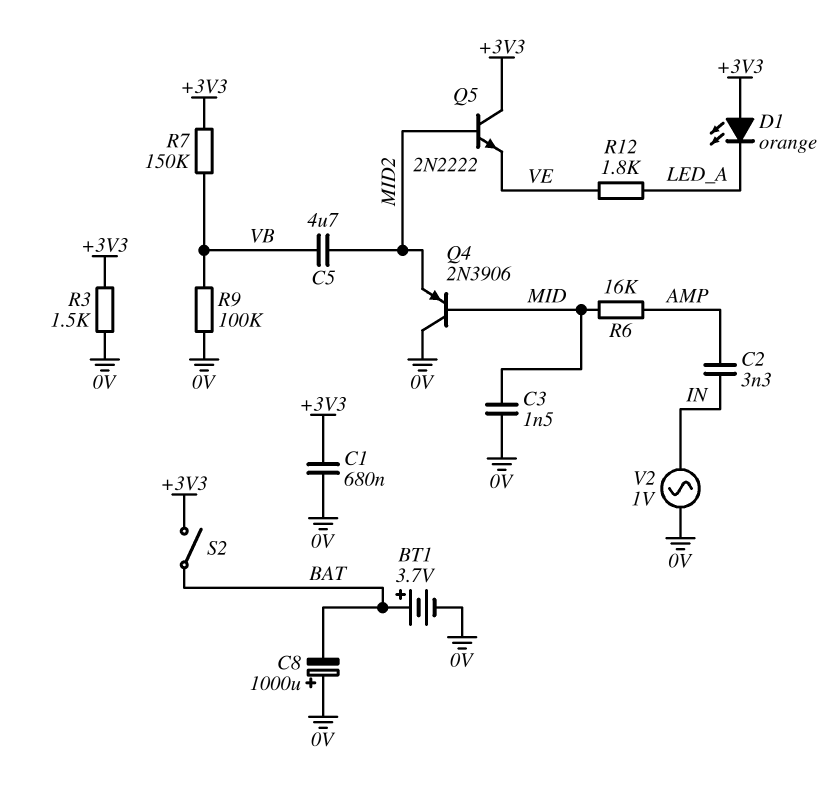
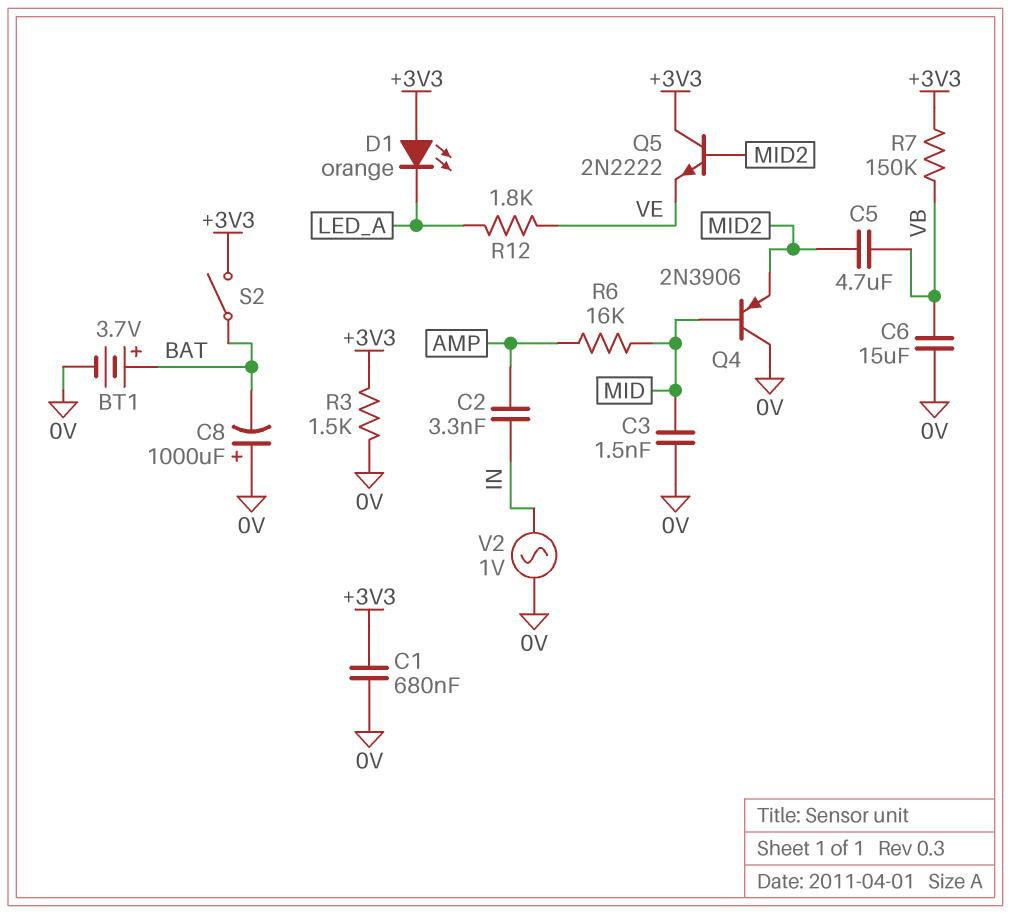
C6: none -> 15uF (0V, VB)
R9: 100k (0V, VB) -> none

